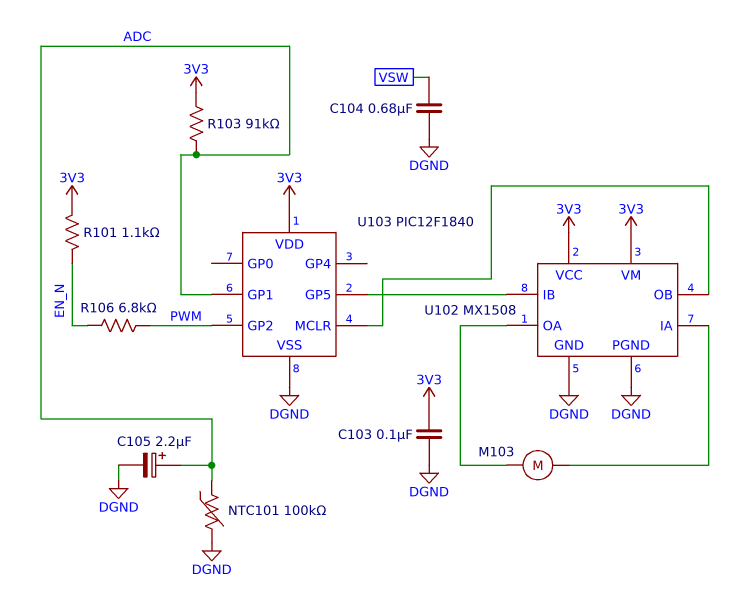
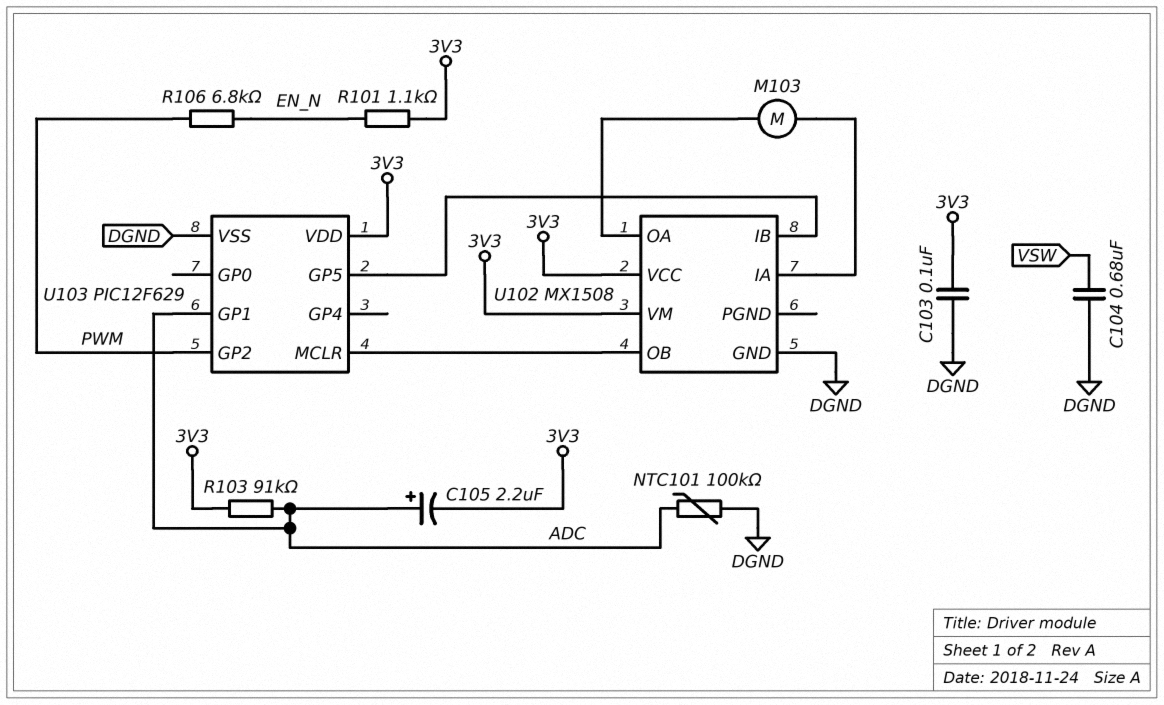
C105: 2.2uF (plus ADC, minus DGND) -> 2.2uF (plus ADC, minus 3V3)
U102 pin PGND: DGND -> none
U103: PIC12F1840 -> PIC12F629

